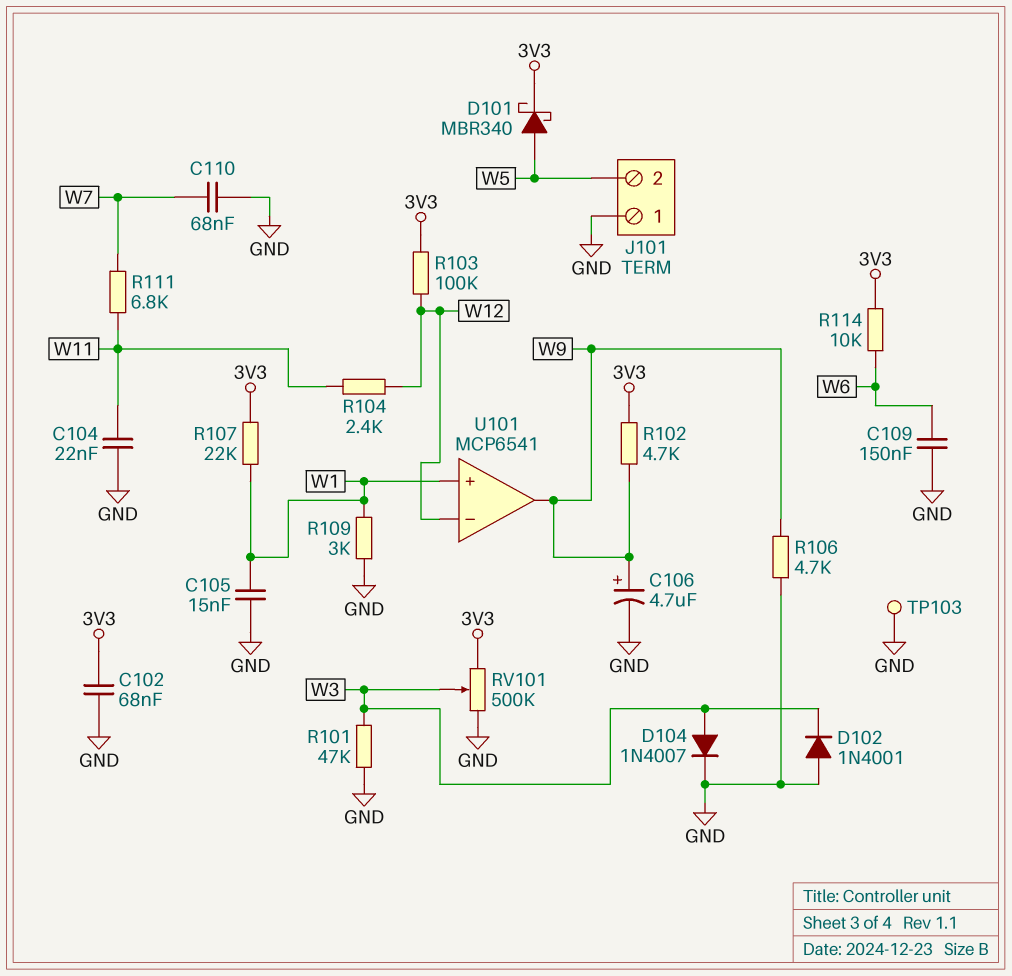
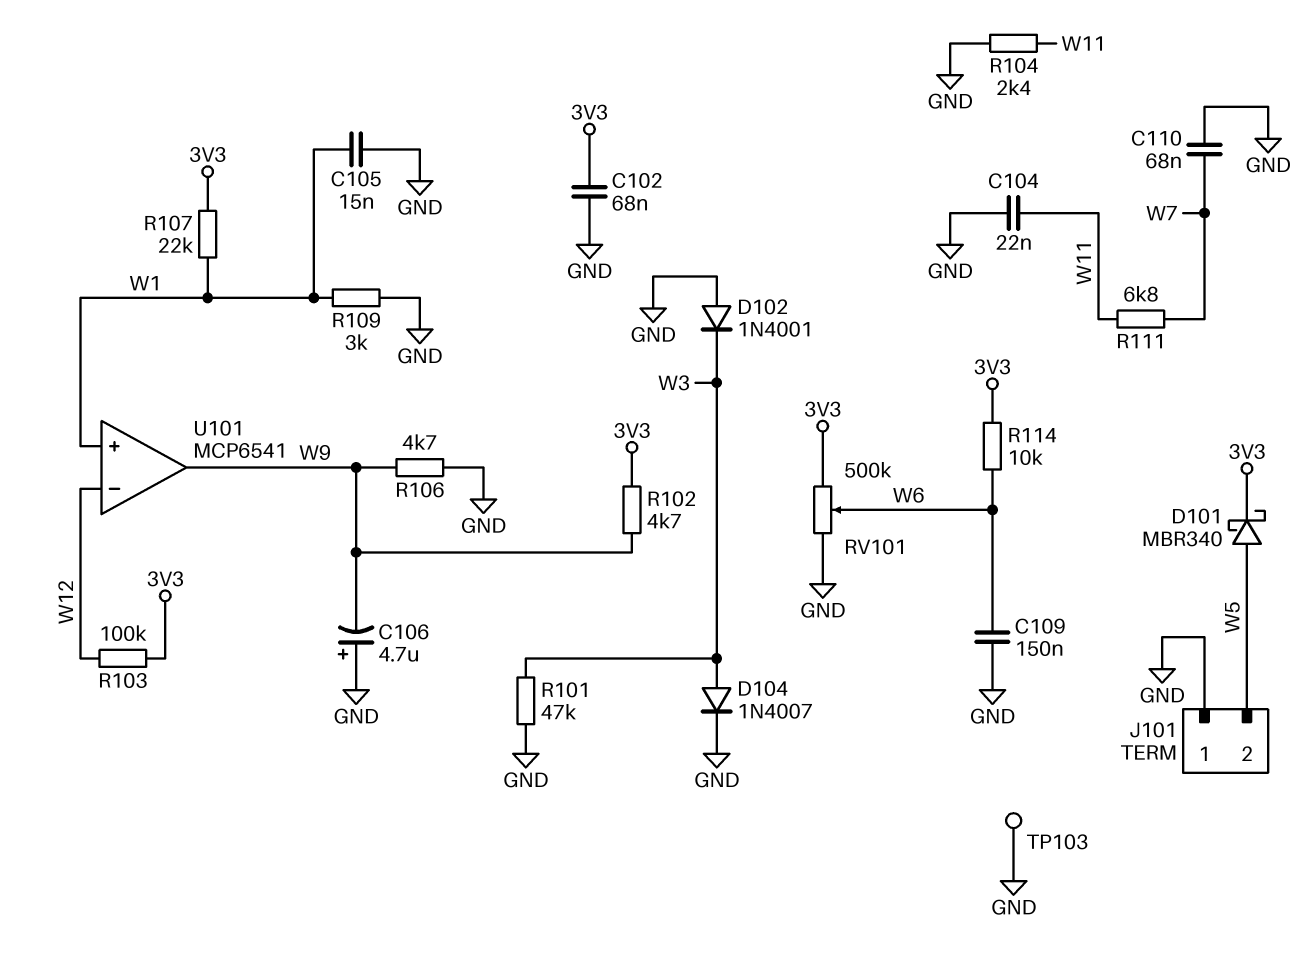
C106: 4.7uF (plus W9, minus GND) -> 4.7uF (plus GND, minus W9)
R104: 2.4k (W11, W12) -> 2.4k (GND, W11)
RV101: 500k (3V3, GND, wiper W3) -> 500k (3V3, GND, wiper W6)

